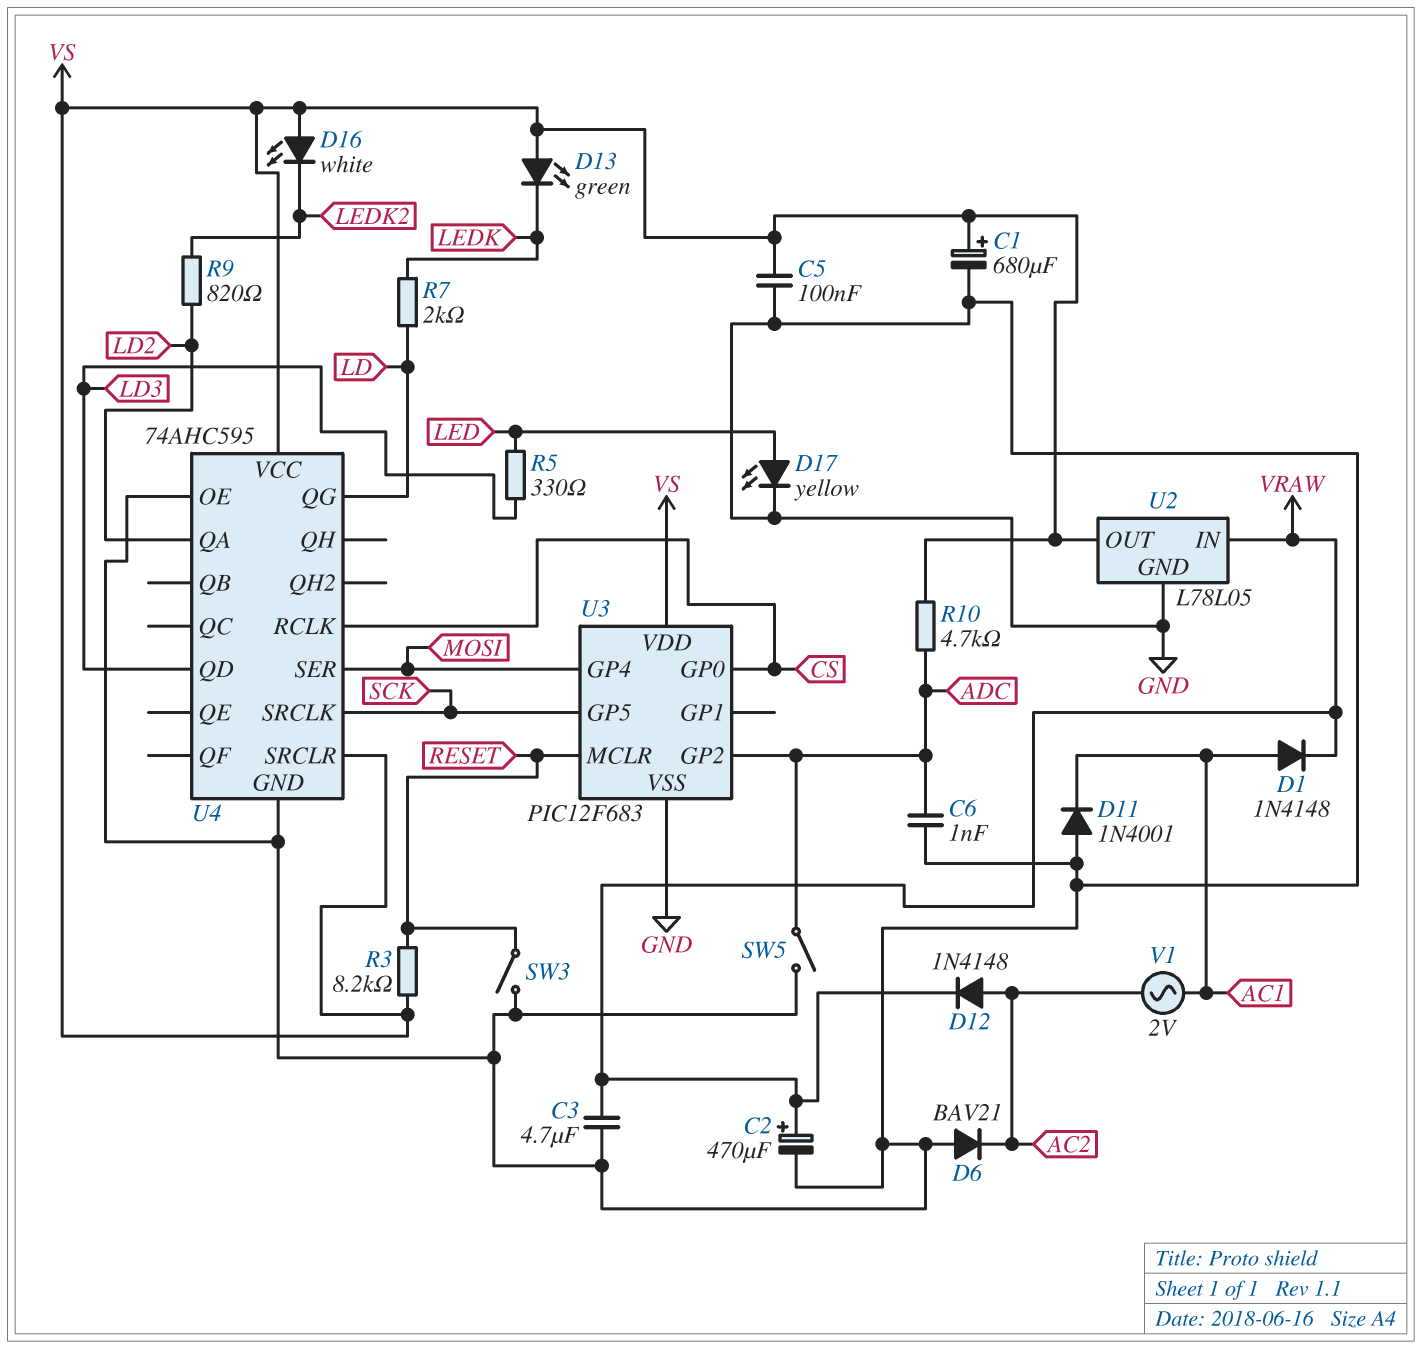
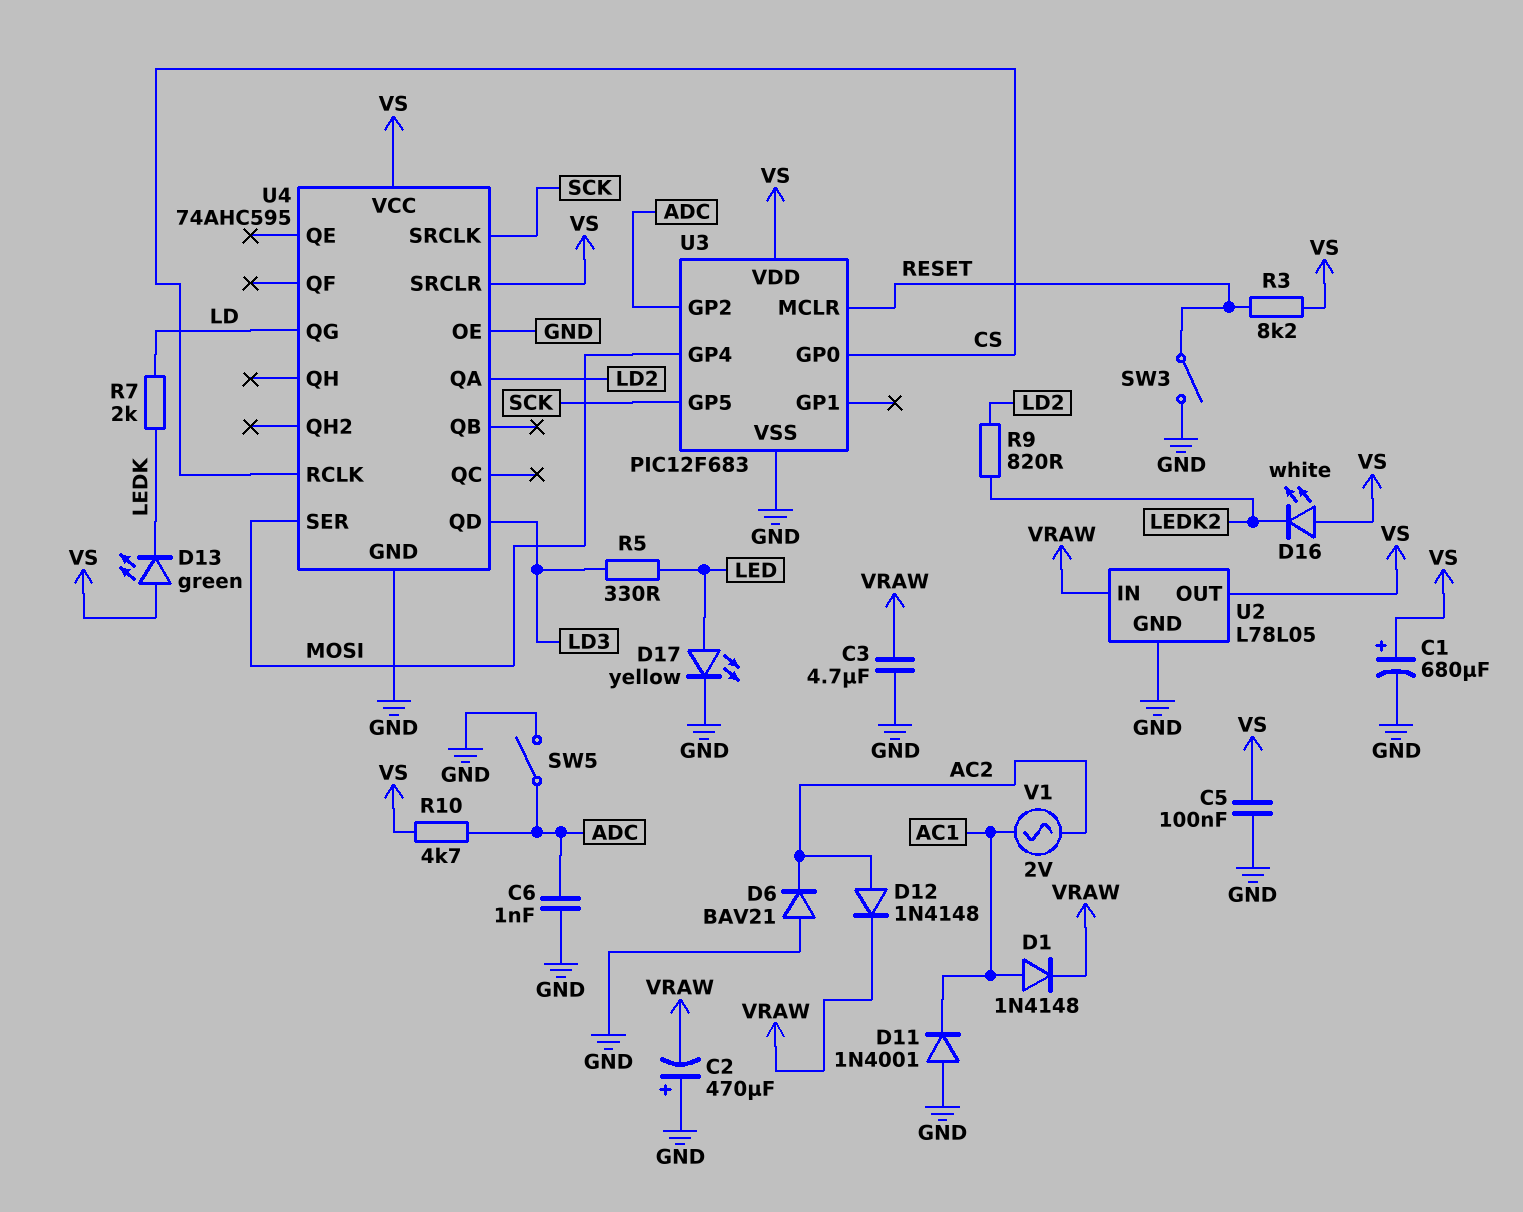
C2: 470uF (plus VRAW, minus GND) -> 470uF (plus GND, minus VRAW)

